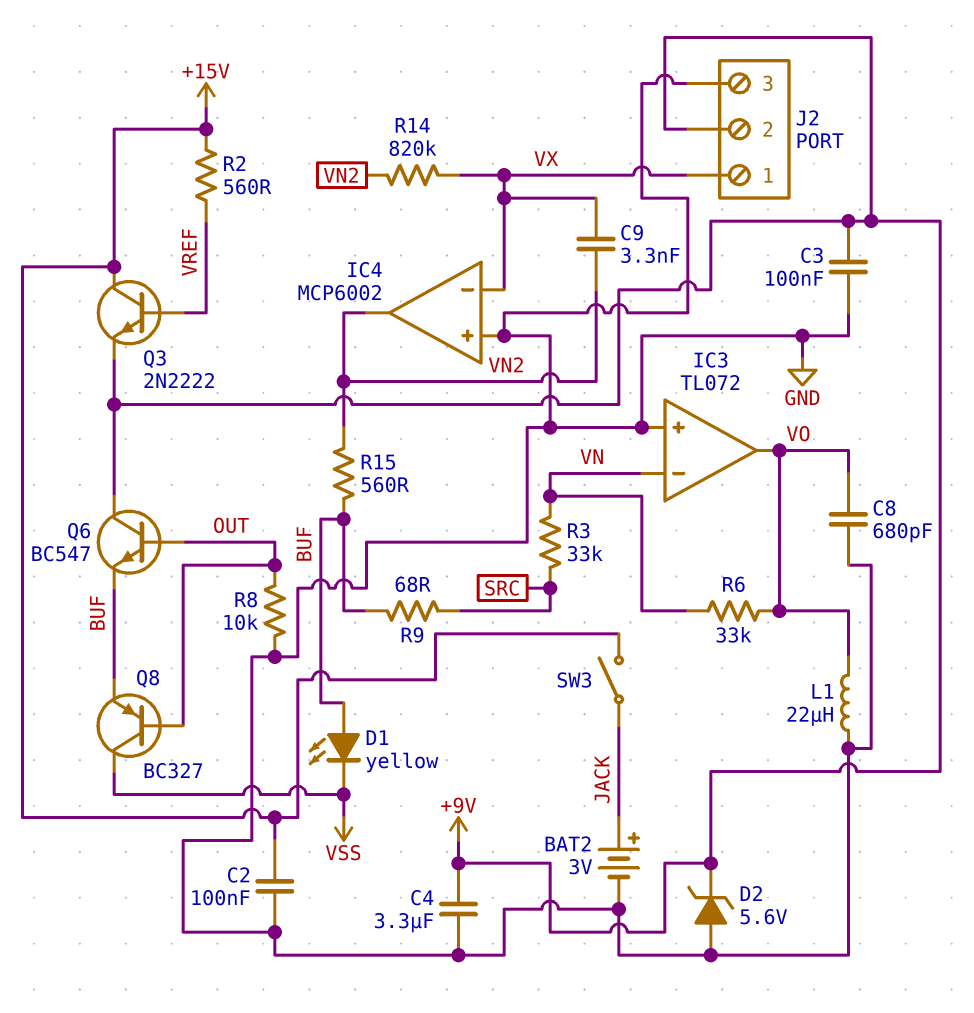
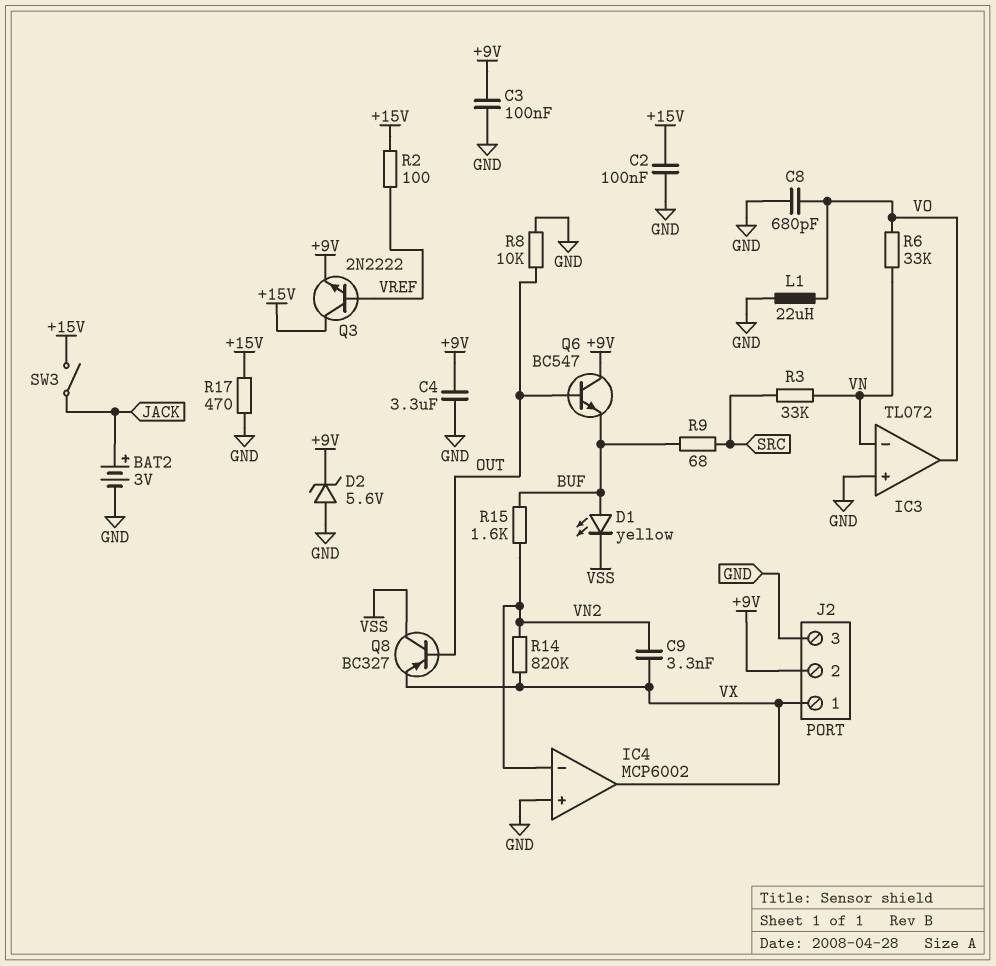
IC4 pin in-: VX -> VN2
IC4 pin out: VN2 -> VX
Q8: PNP BC327 (B OUT, C VSS, E BUF) -> PNP BC327 (B OUT, C VSS, E VX)
R2: 560 (+15V, VREF) -> 100 (+15V, VREF)
R15: 560 (BUF, VN2) -> 1.6k (BUF, VN2)
R17: none -> 470 (+15V, GND)

